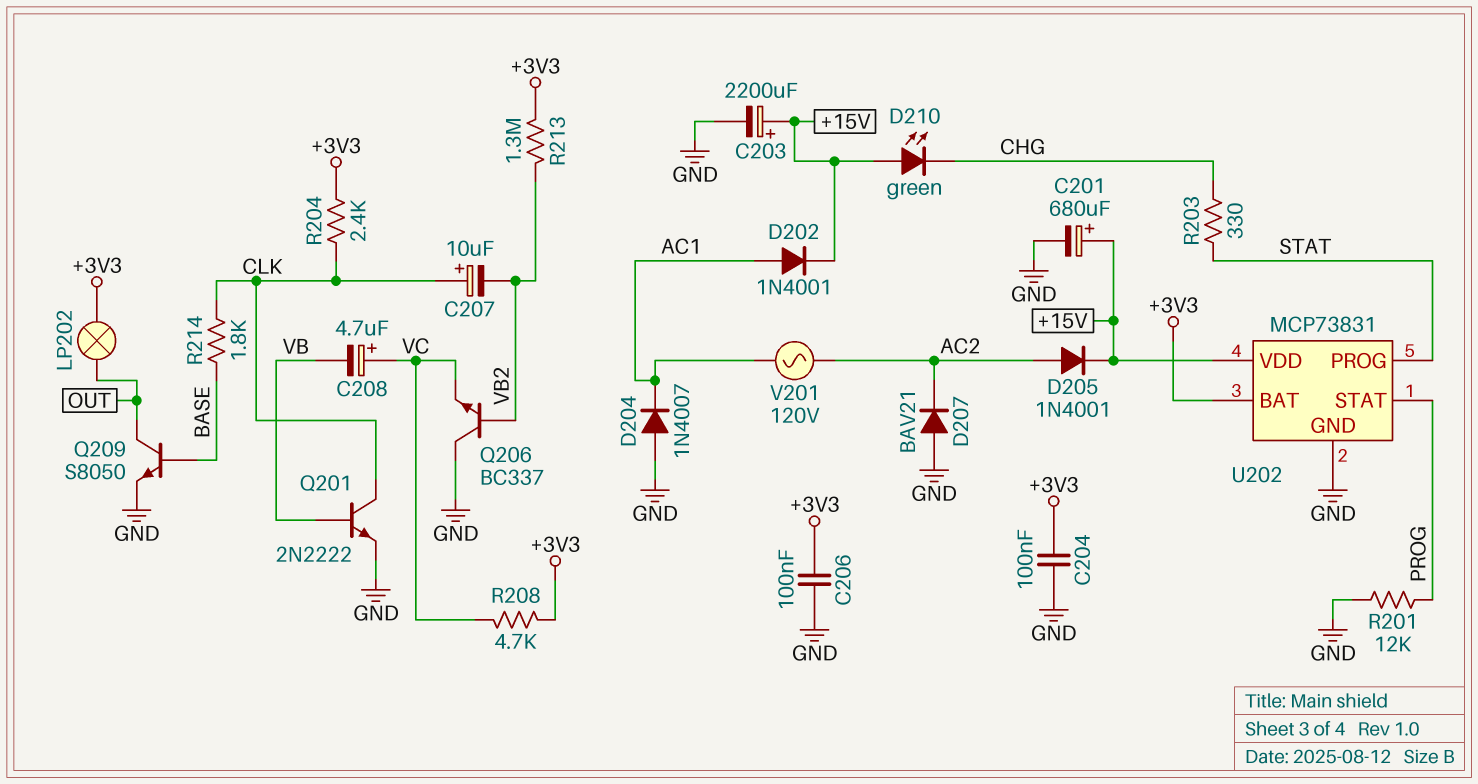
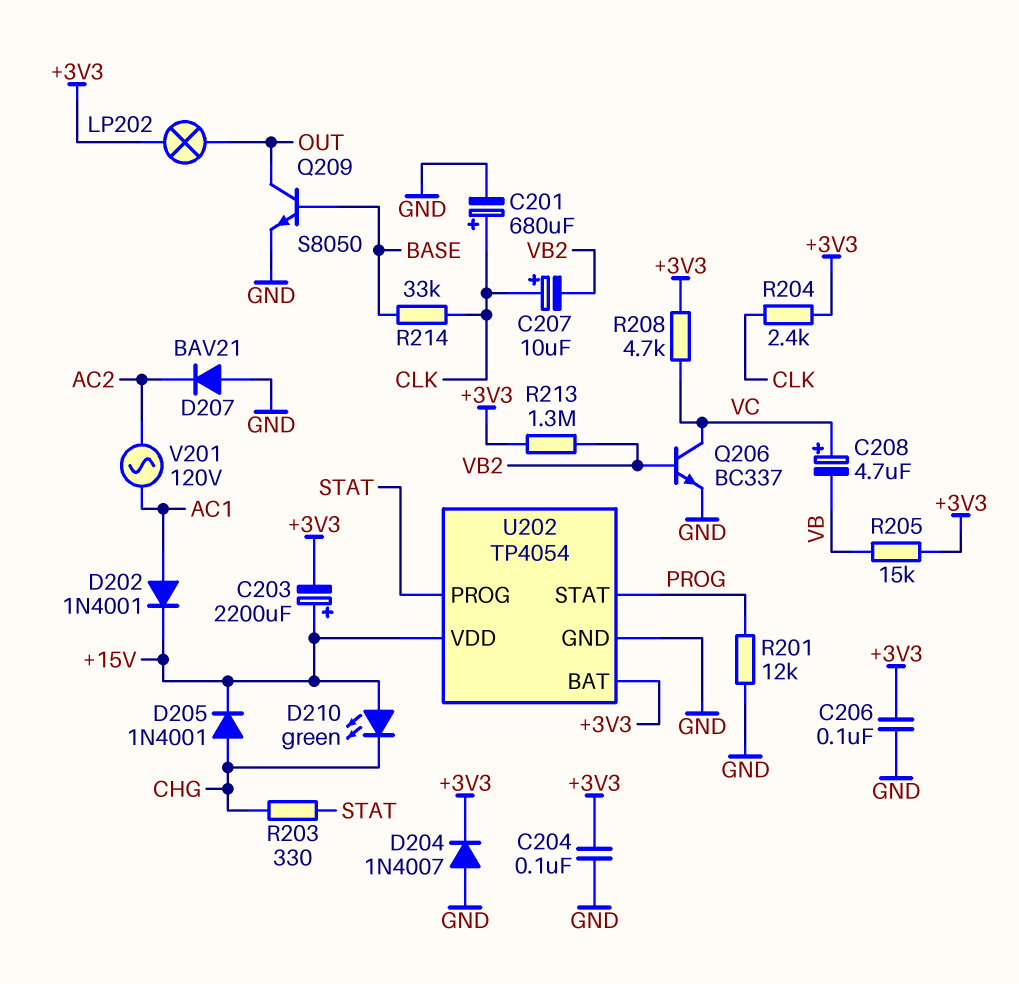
C201: 680uF (plus +15V, minus GND) -> 680uF (plus CLK, minus GND)
C203: 2200uF (plus +15V, minus GND) -> 2200uF (plus +15V, minus +3V3)
D204: diode 1N4007 (A GND, K AC1) -> diode 1N4007 (A GND, K +3V3)
D205: diode 1N4001 (A AC2, K +15V) -> diode 1N4001 (A CHG, K +15V)
Q201: NPN 2N2222 (B VB, C CLK, E GND) -> none
Q206: NPN BC337 (B VB2, C GND, E VC) -> NPN BC337 (B VB2, C VC, E GND)
R205: none -> 15k (+3V3, VB)
R214: 1.8k (BASE, CLK) -> 33k (BASE, CLK)
U202: MCP73831 -> TP4054

